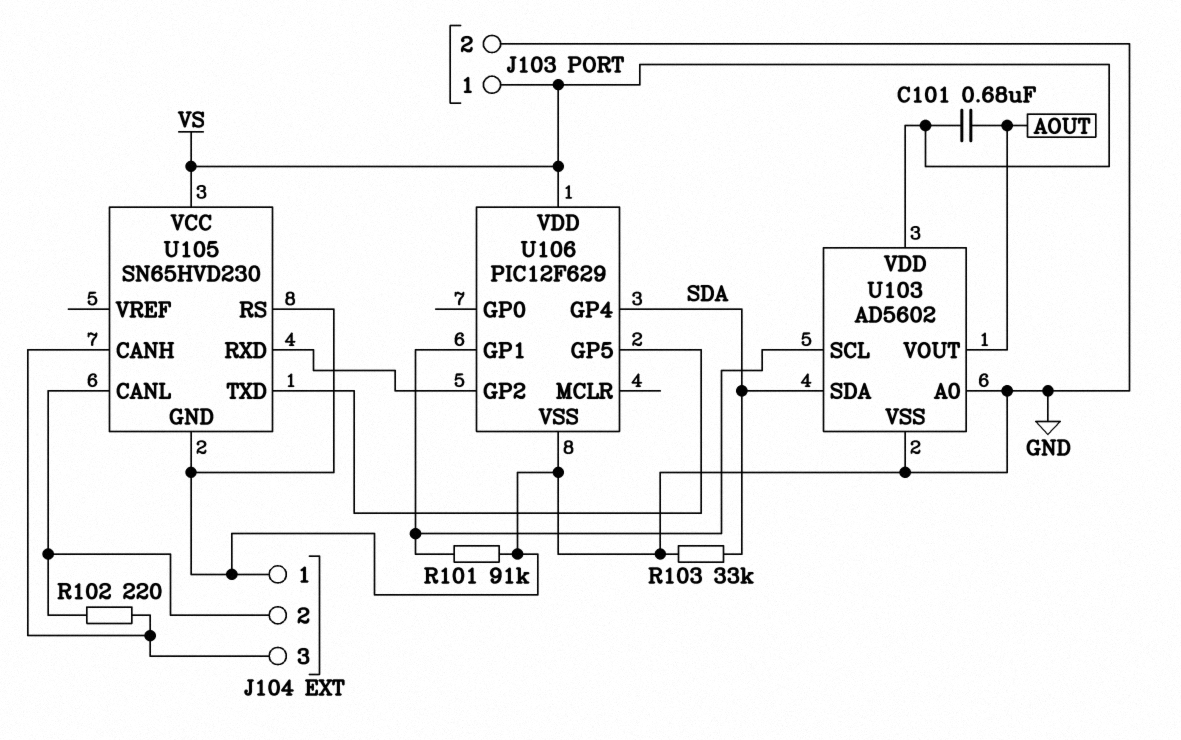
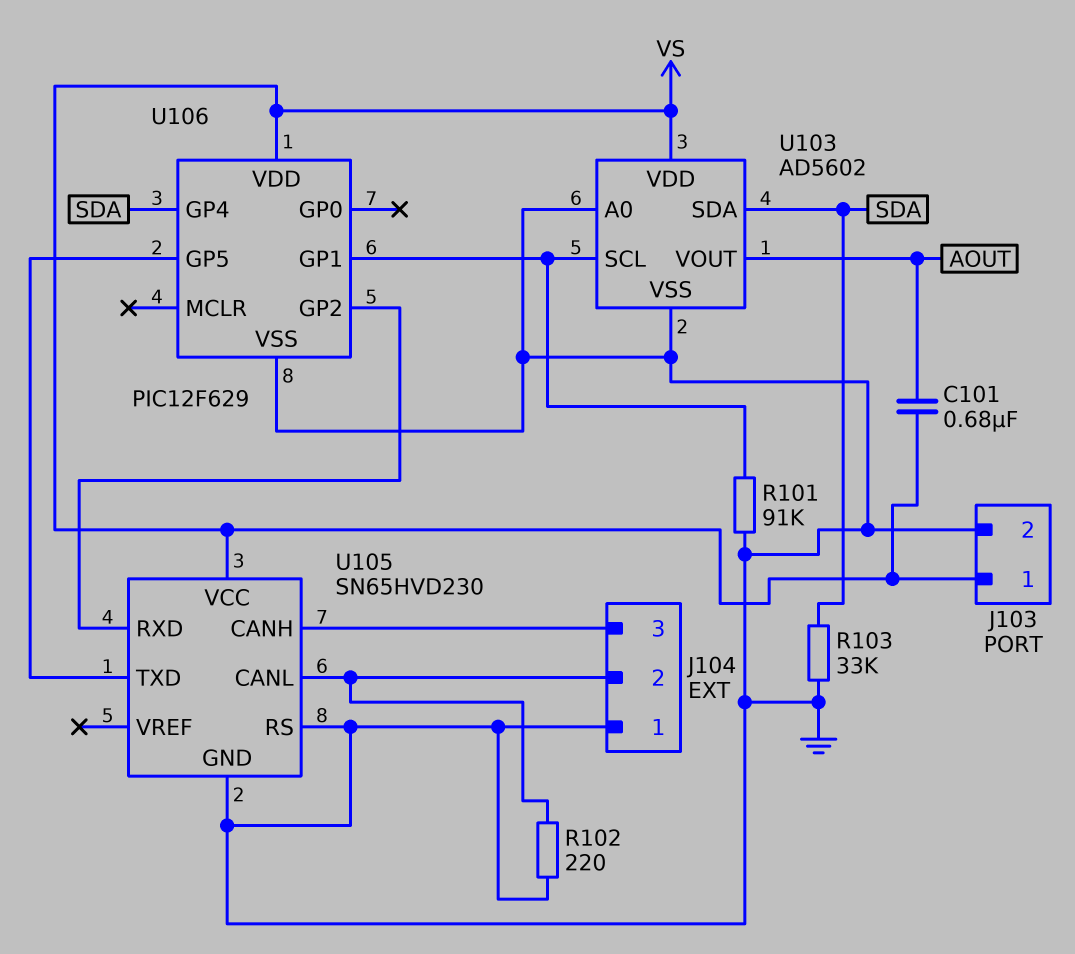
R102: 220 (J104/2, J104/3) -> 220 (GND, J104/2)

